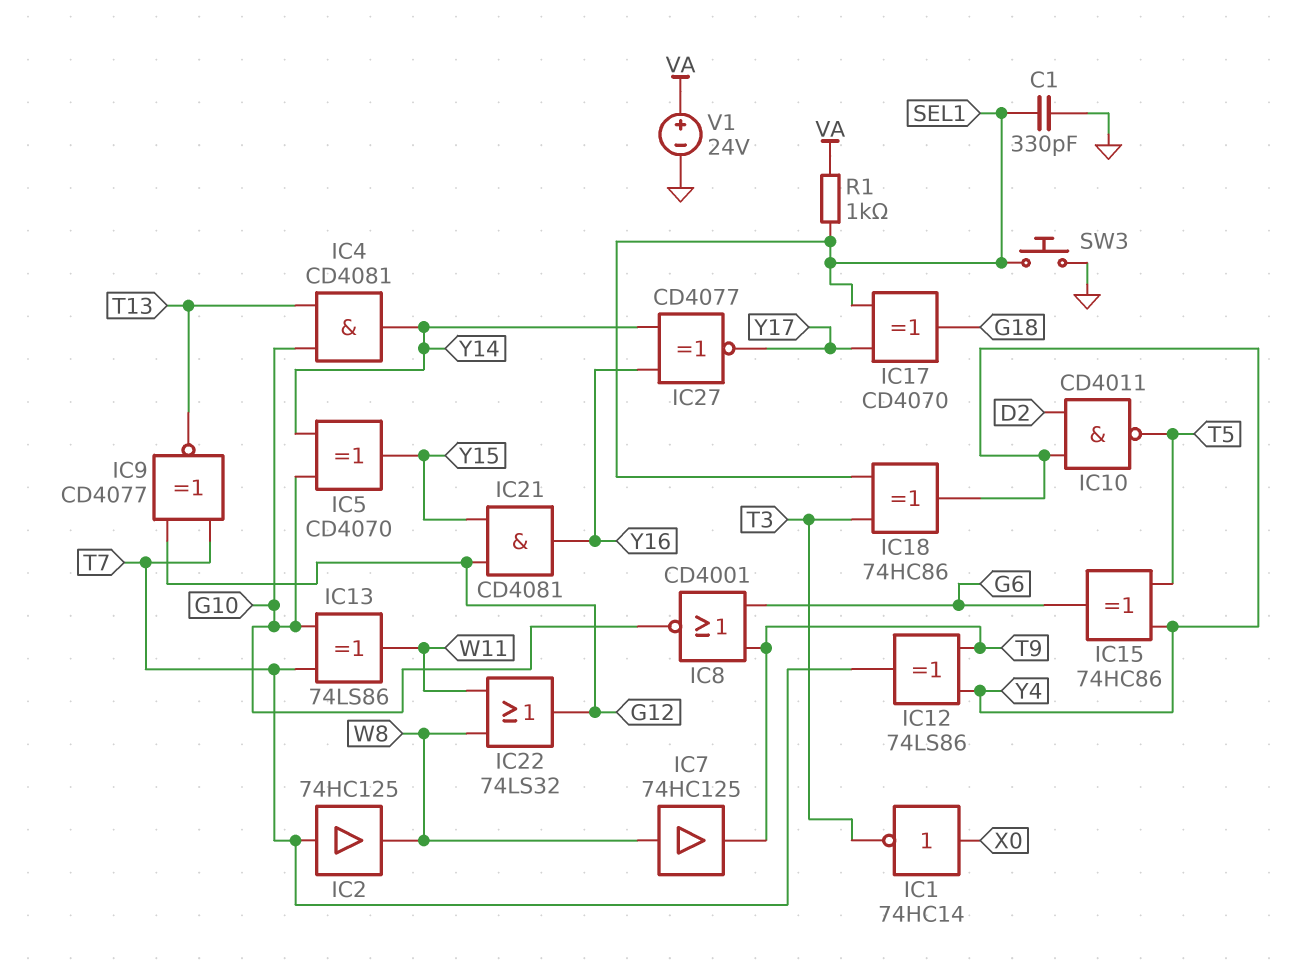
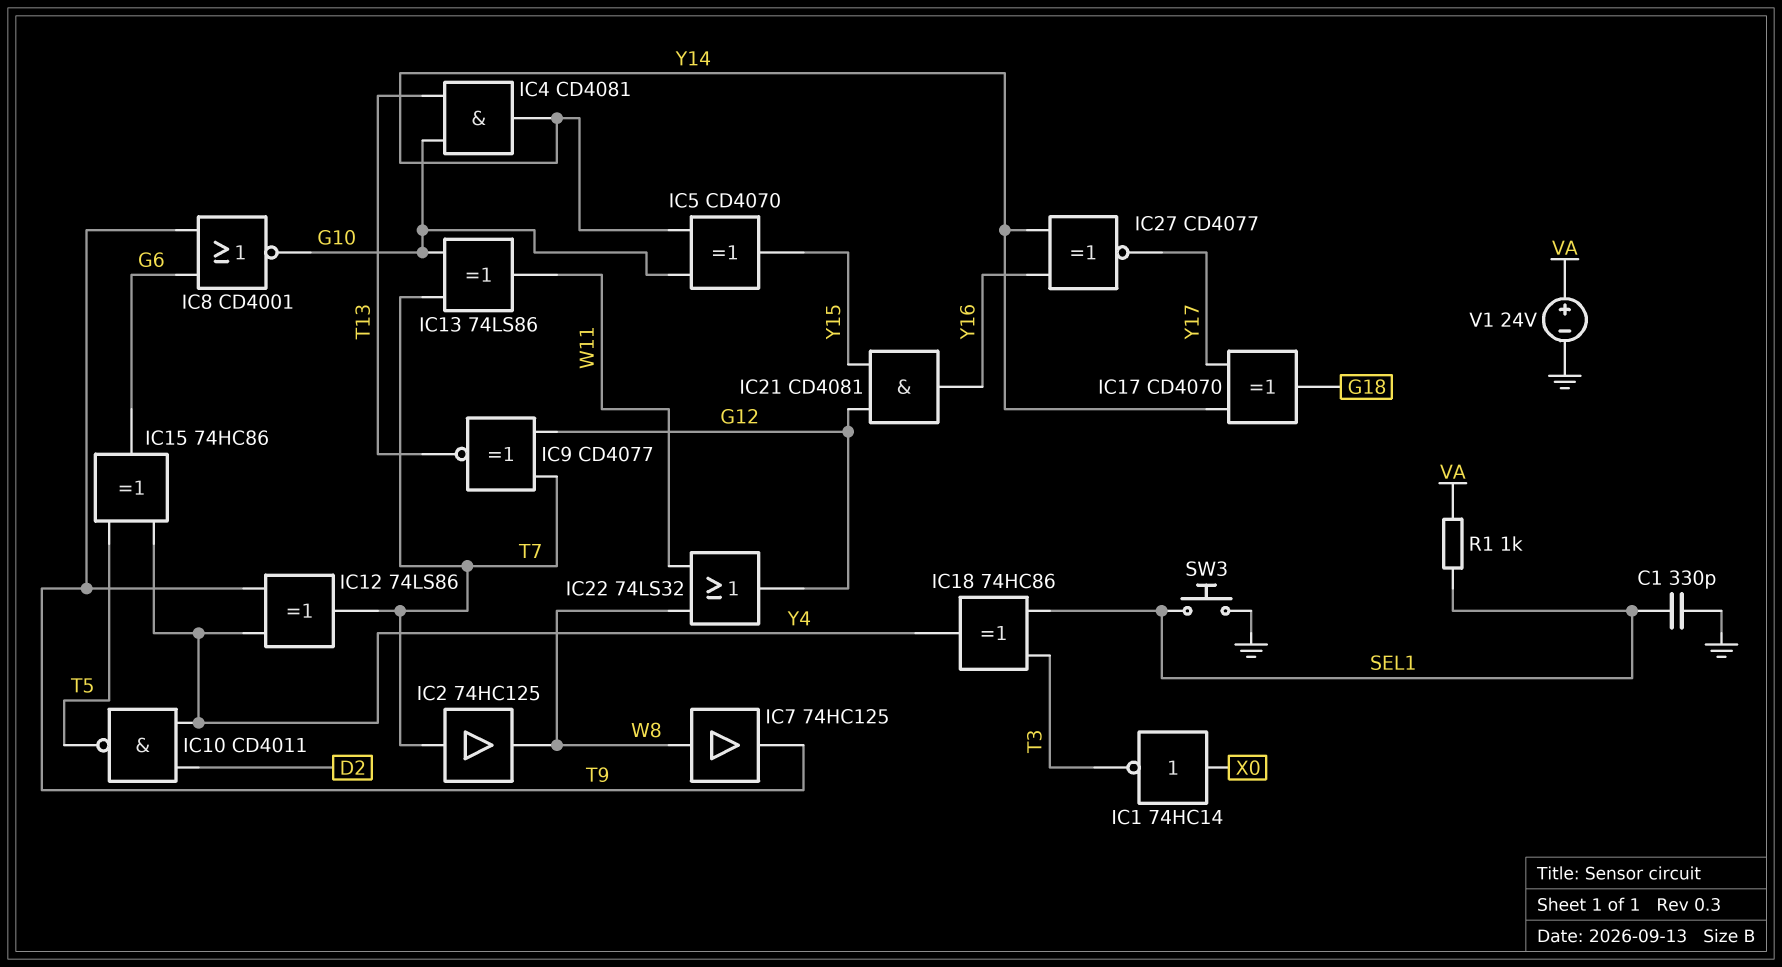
IC17: XOR CD4070 (in SEL1, in Y17, out G18) -> XOR CD4070 (in Y14, in Y17, out G18)

